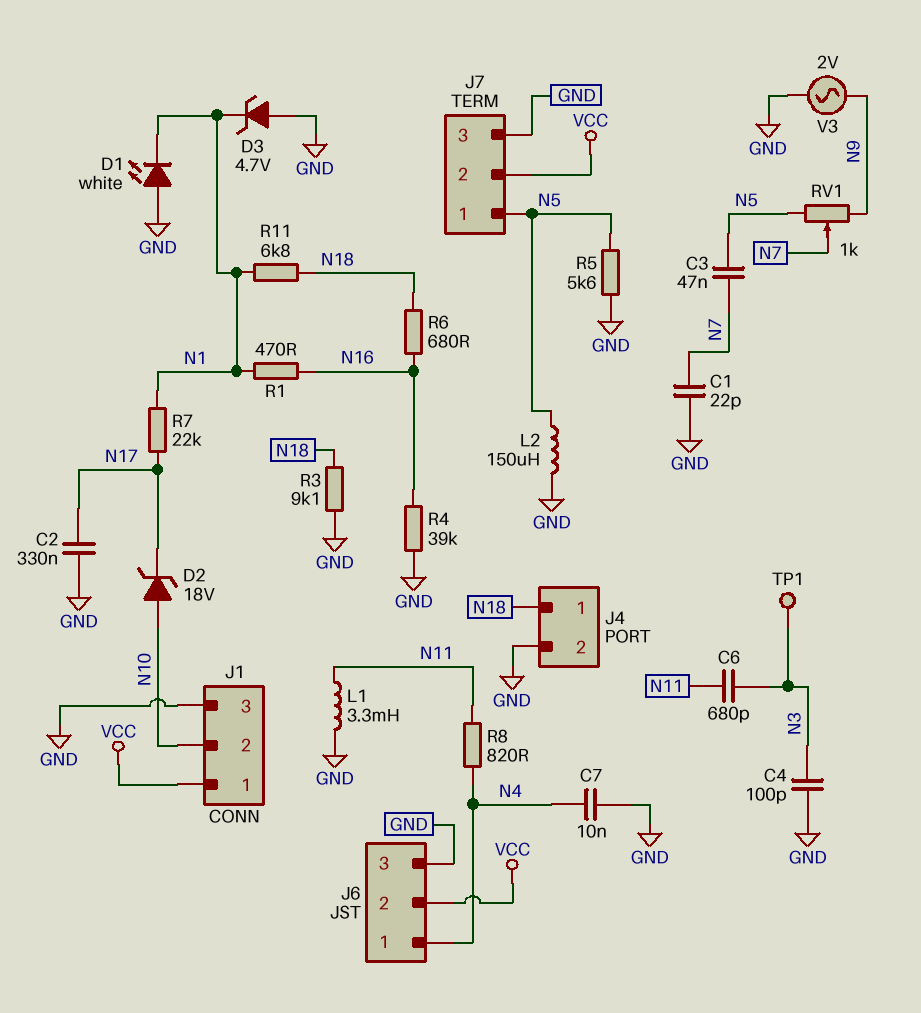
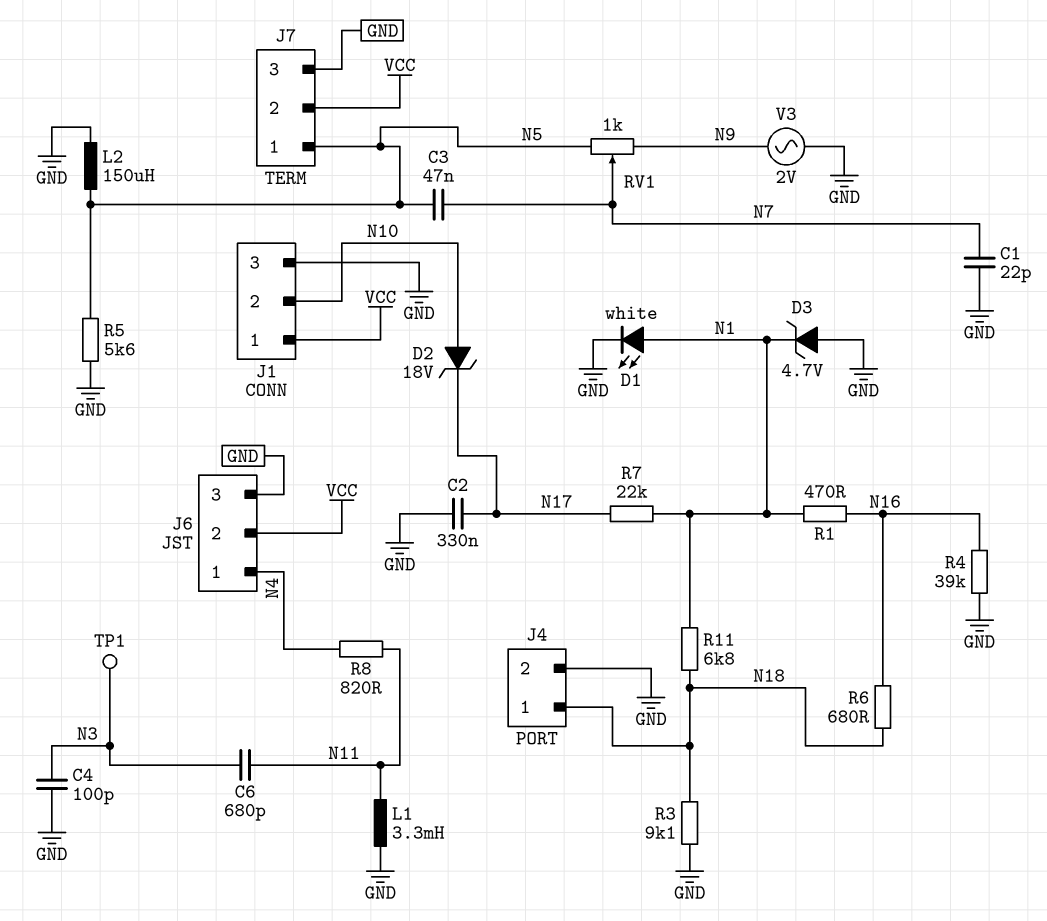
C7: 10nF (GND, N4) -> none
D1: LED white (A GND, K N1) -> LED white (A N1, K GND)

